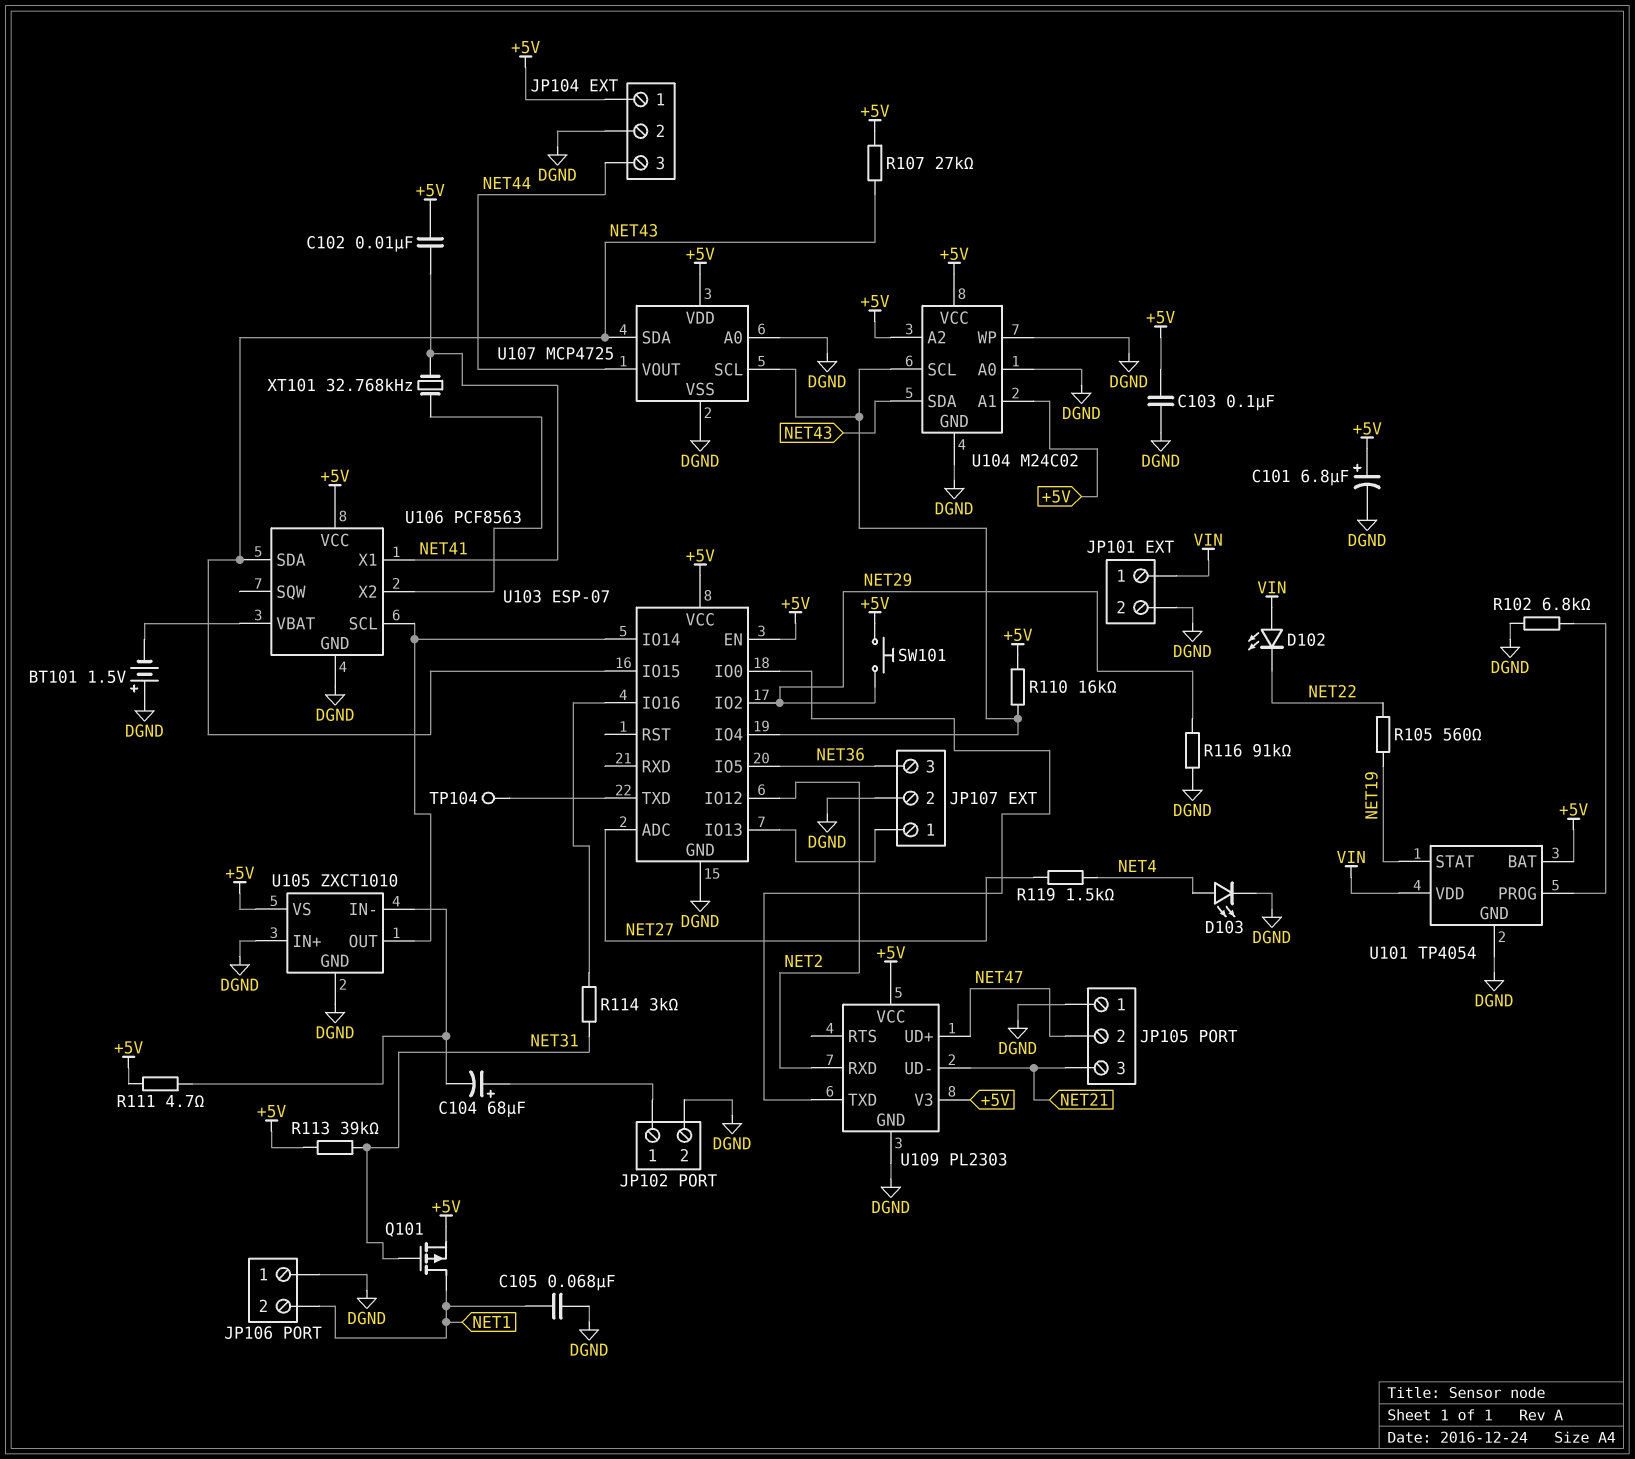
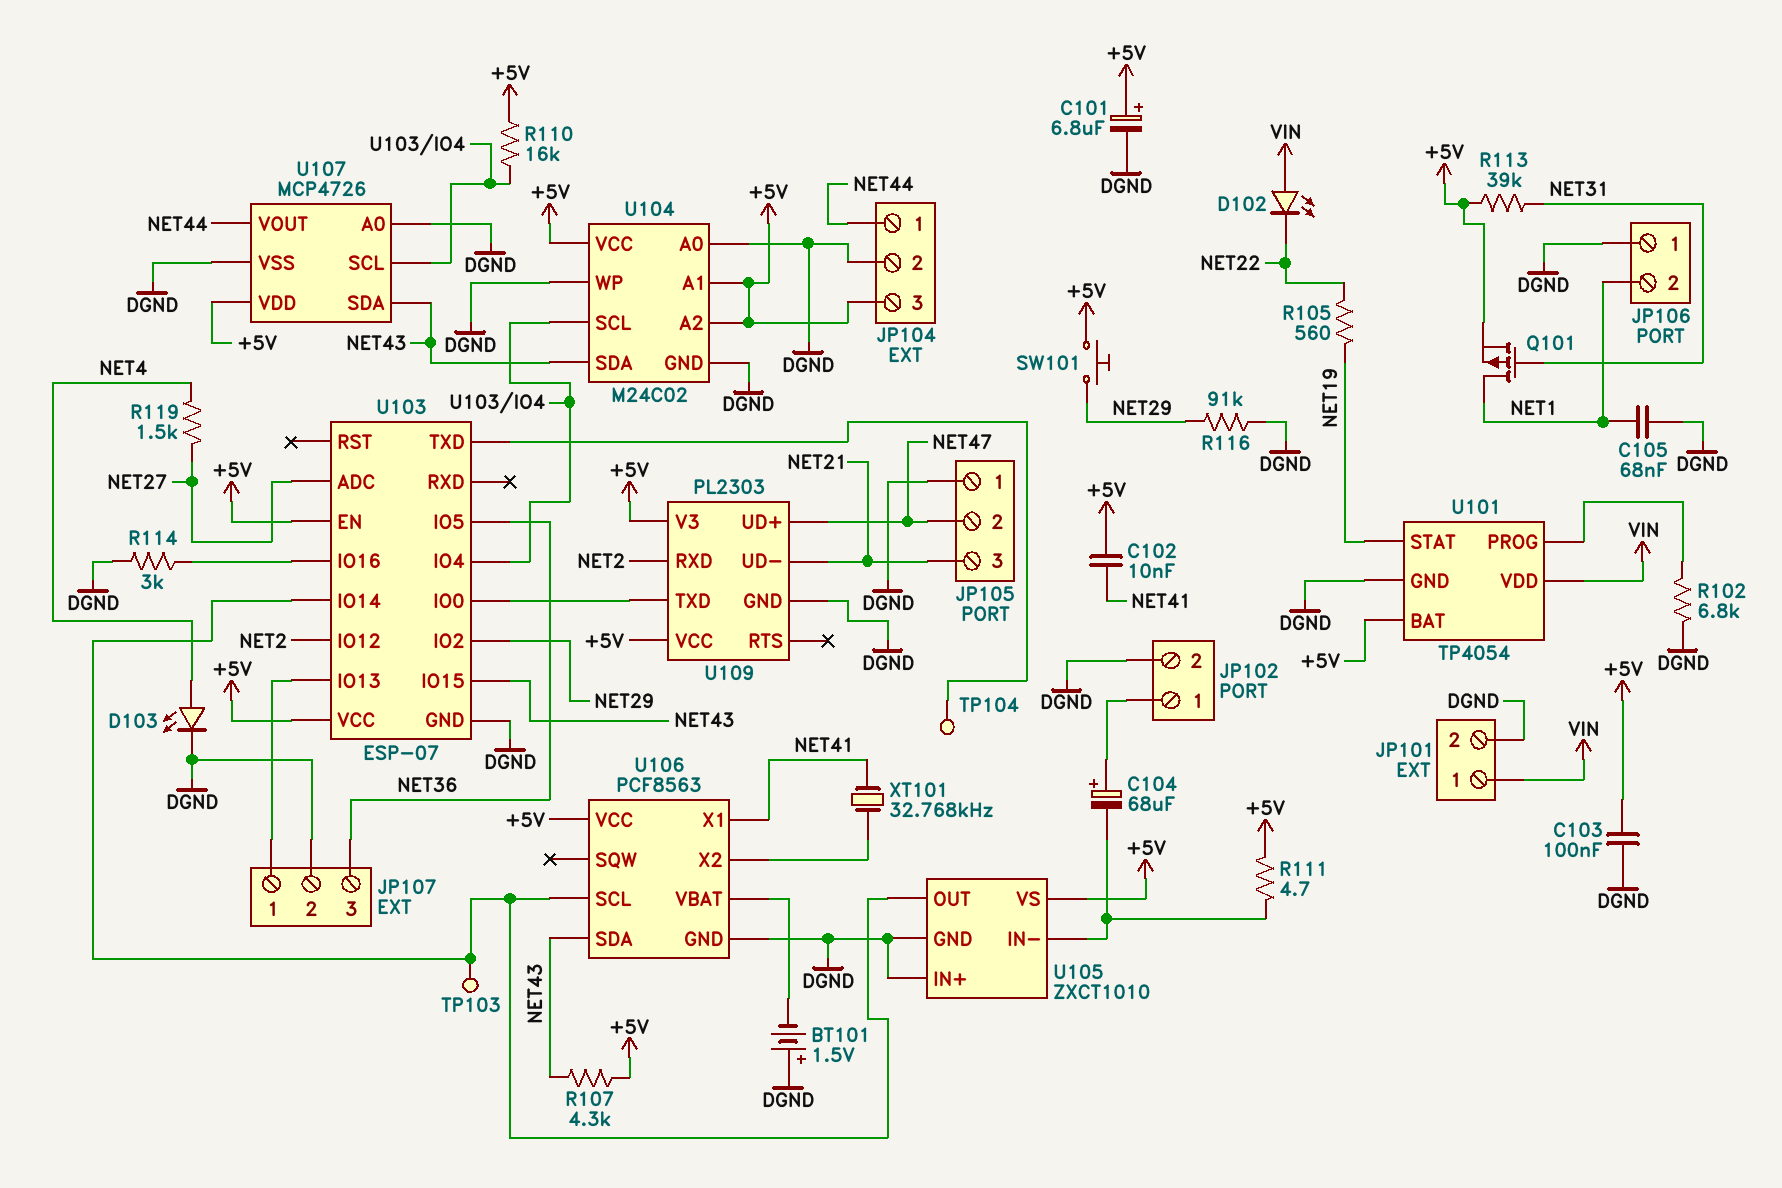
JP104 pin 1: +5V -> NET44
JP104 pin 3: NET44 -> +5V
R107: 27k (+5V, NET43) -> 4.3k (+5V, NET43)
R114: 3k (NET31, U103/IO16) -> 3k (DGND, U103/IO16)
TP103: none -> test point (U103/IO14)
U107: MCP4725 -> MCP4726

